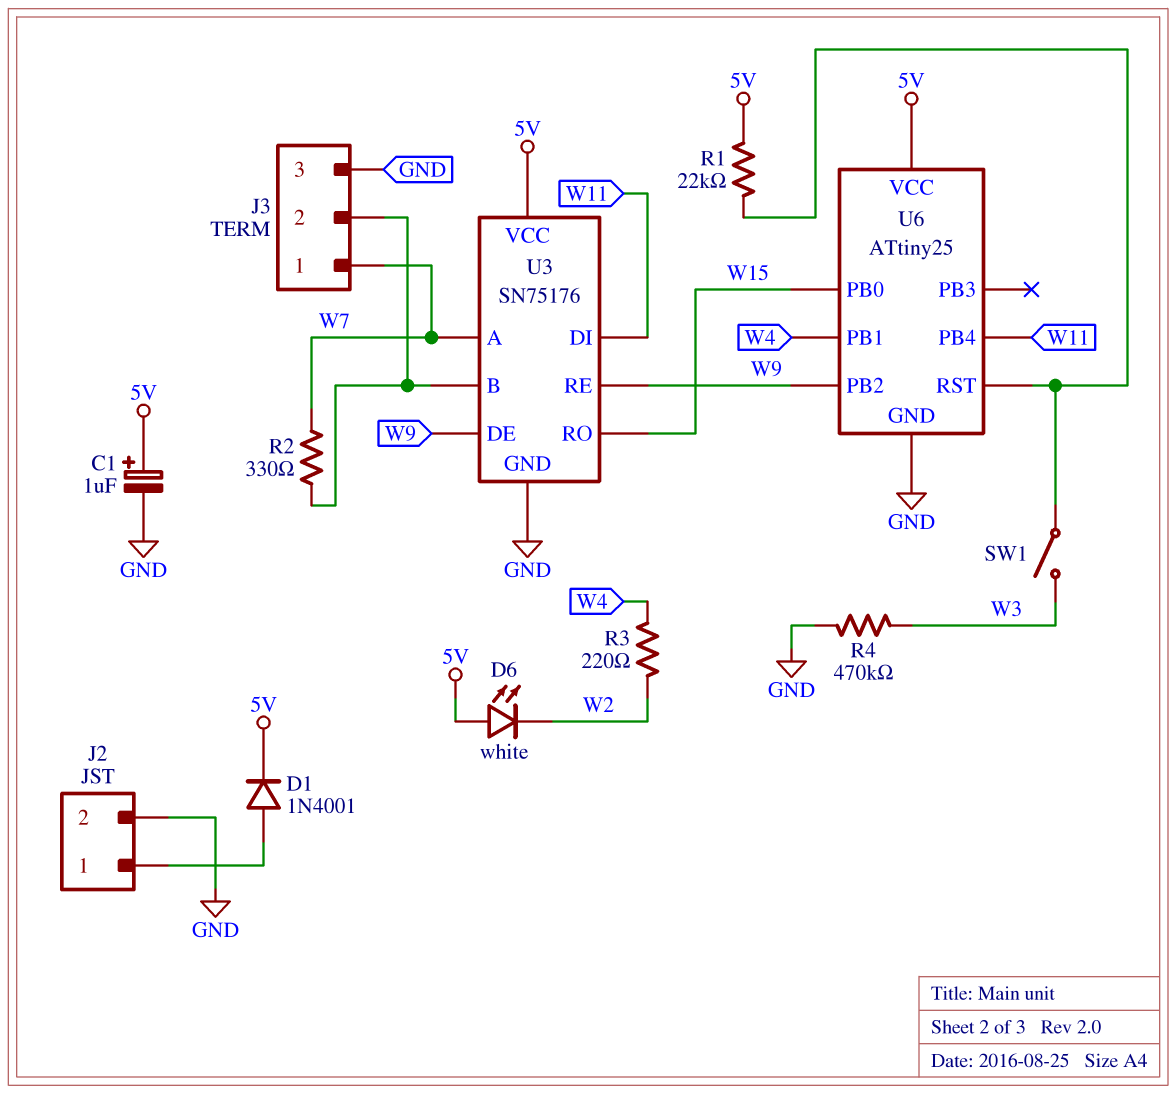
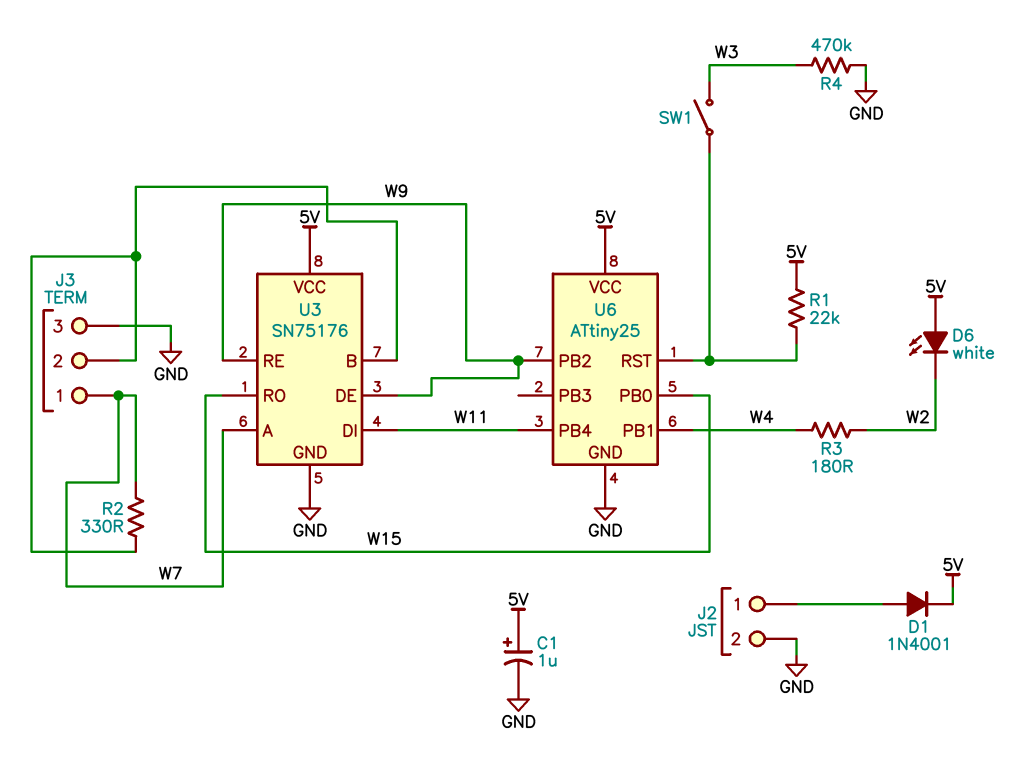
R3: 220 (W2, W4) -> 180 (W2, W4)

